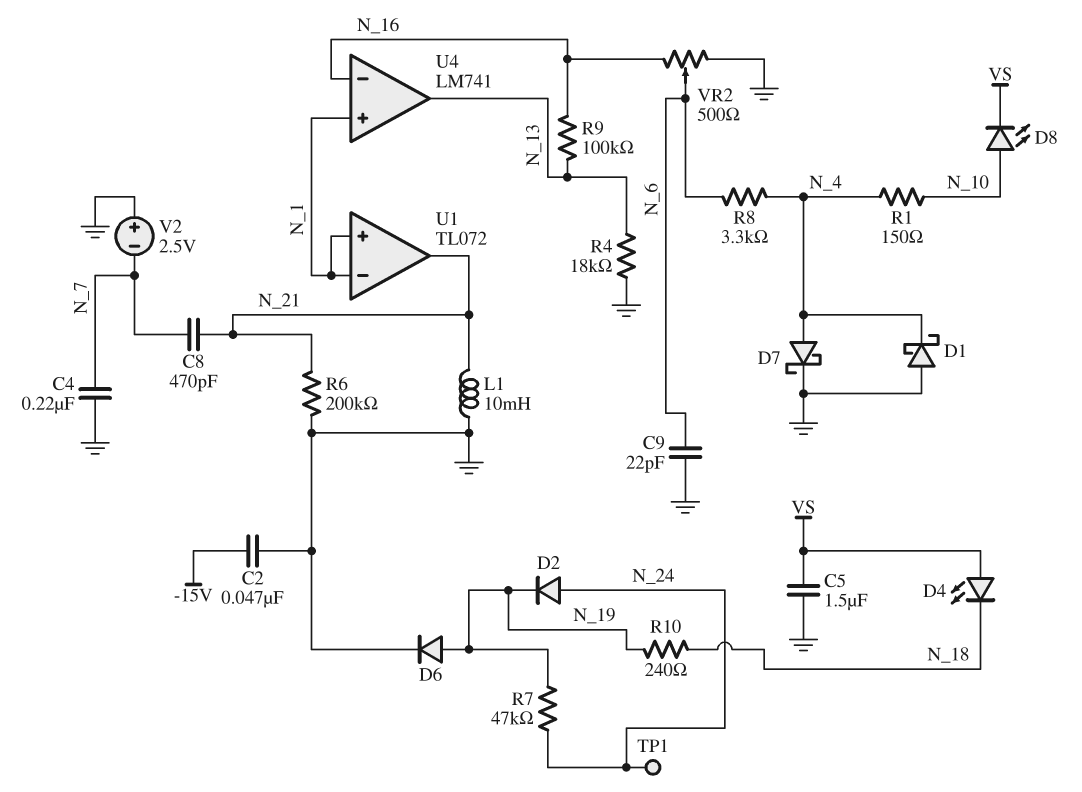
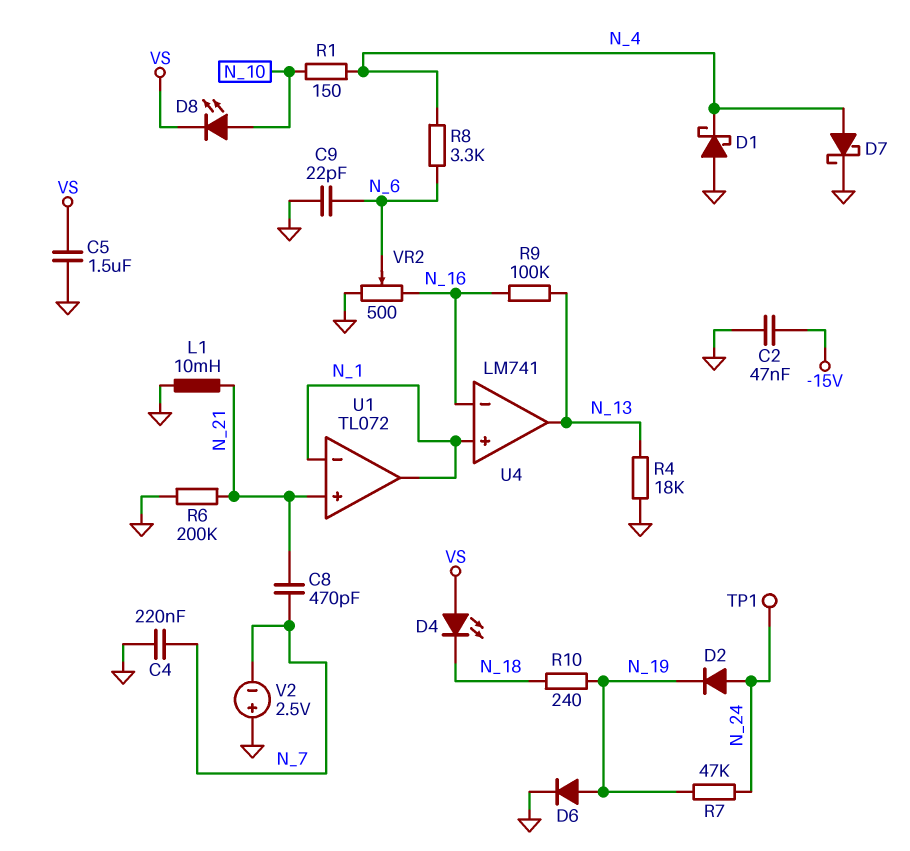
U1 pin in+: N_1 -> N_21
U1 pin out: N_21 -> N_1

